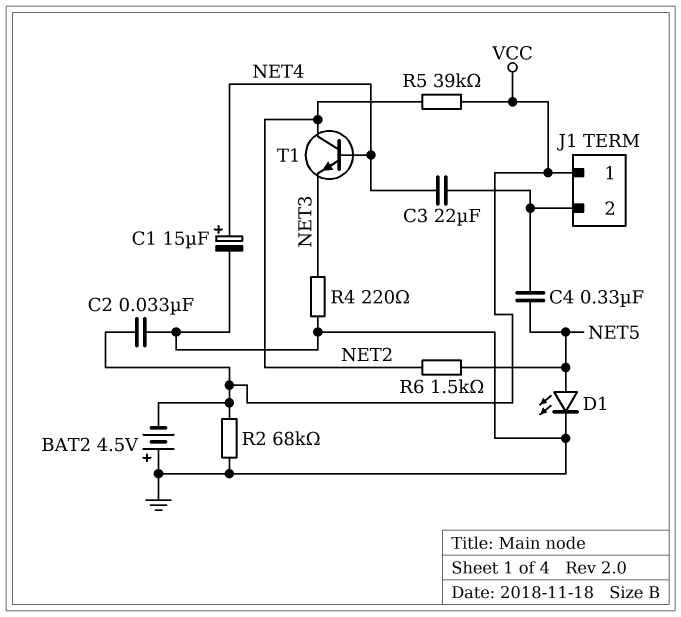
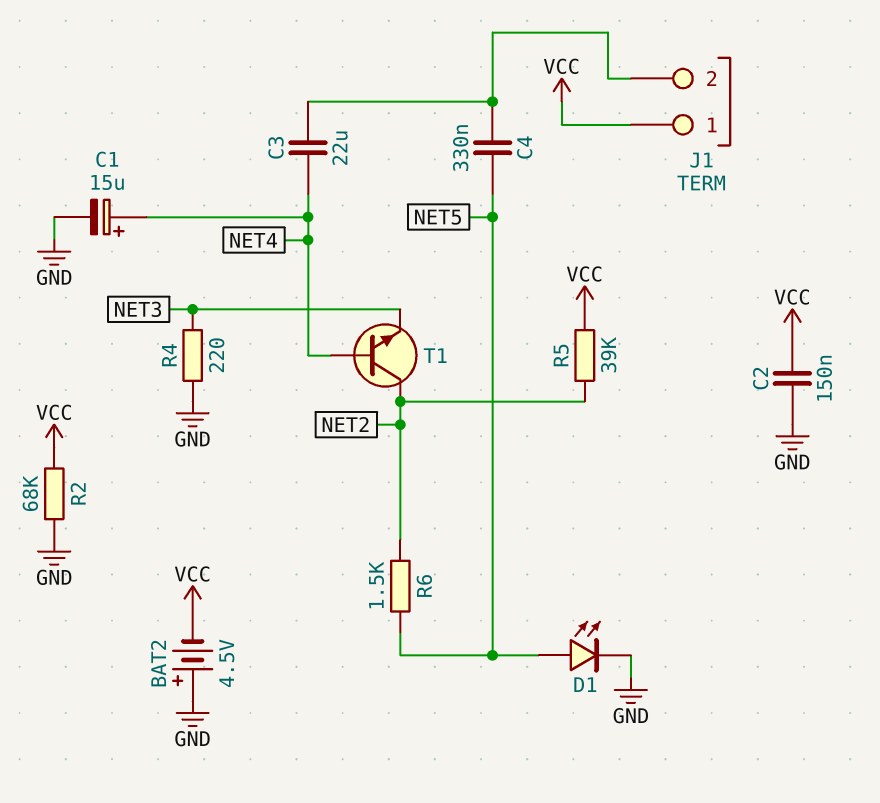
C2: 33nF (GND, VCC) -> 150nF (GND, VCC)

